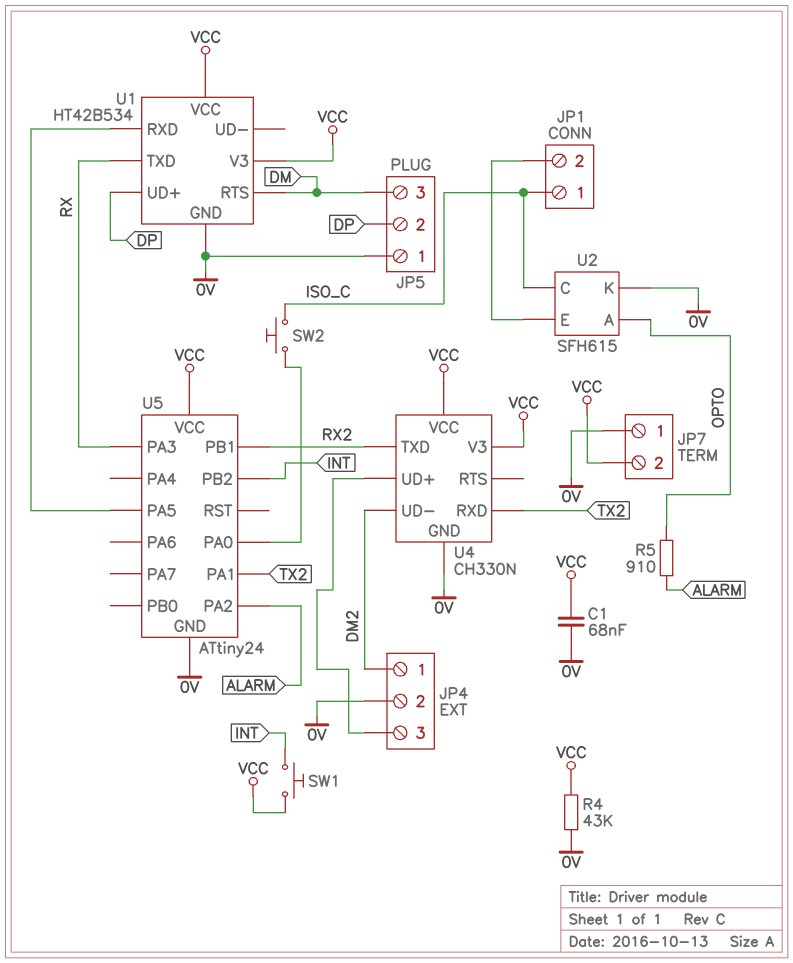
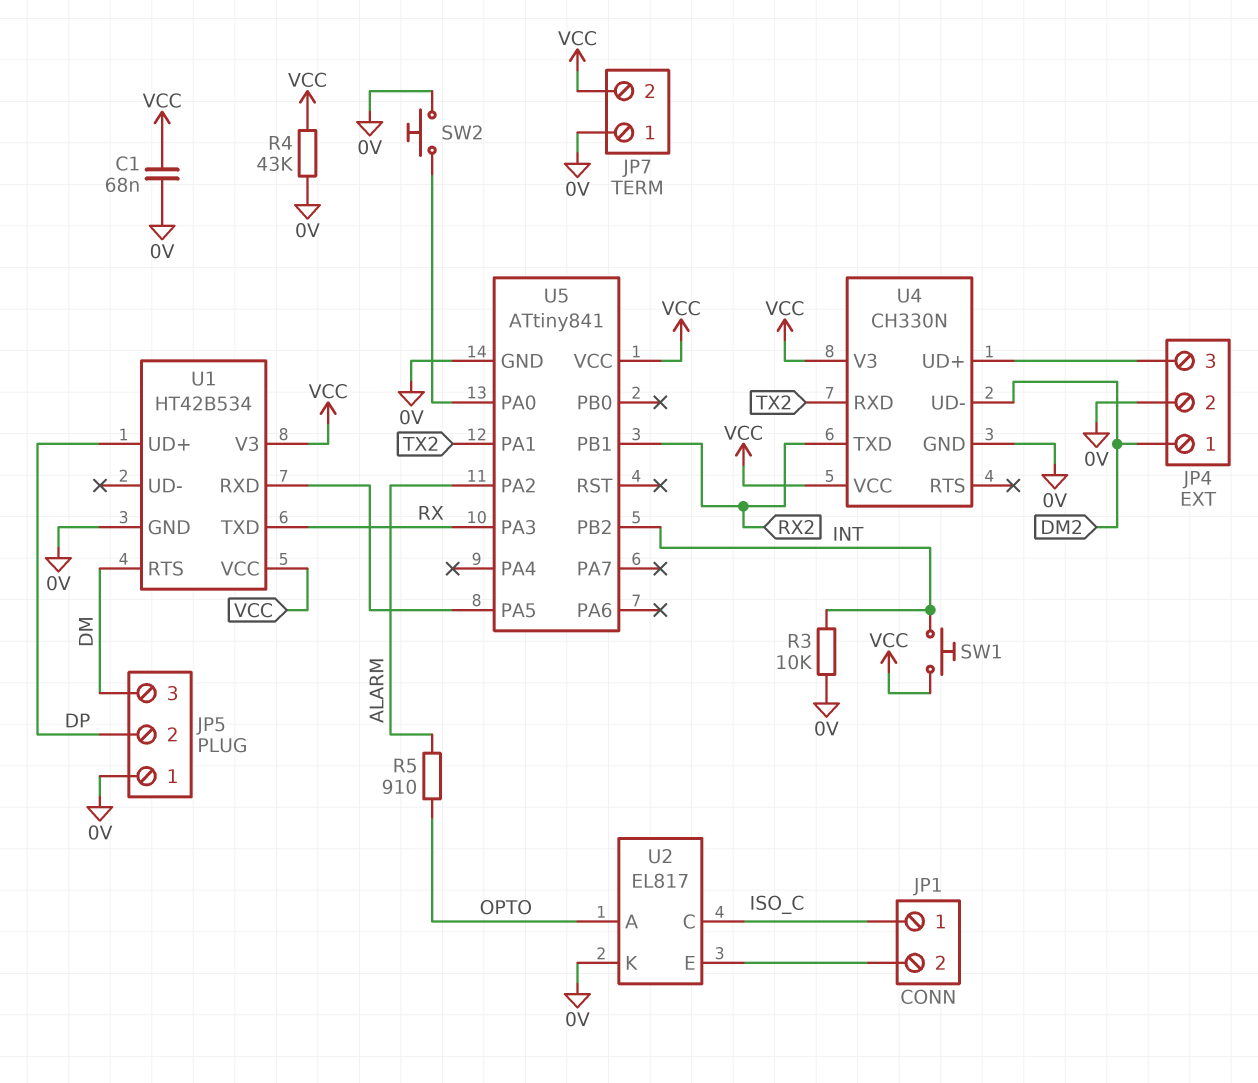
R3: none -> 10k (0V, INT)
SW2: button (ISO_C, U5/PA0) -> button (0V, U5/PA0)
U2: SFH615 -> EL817
U5: ATtiny24 -> ATtiny841

